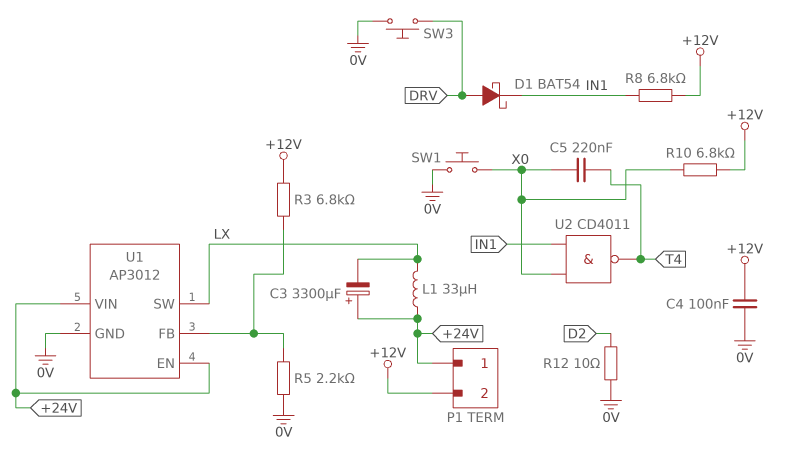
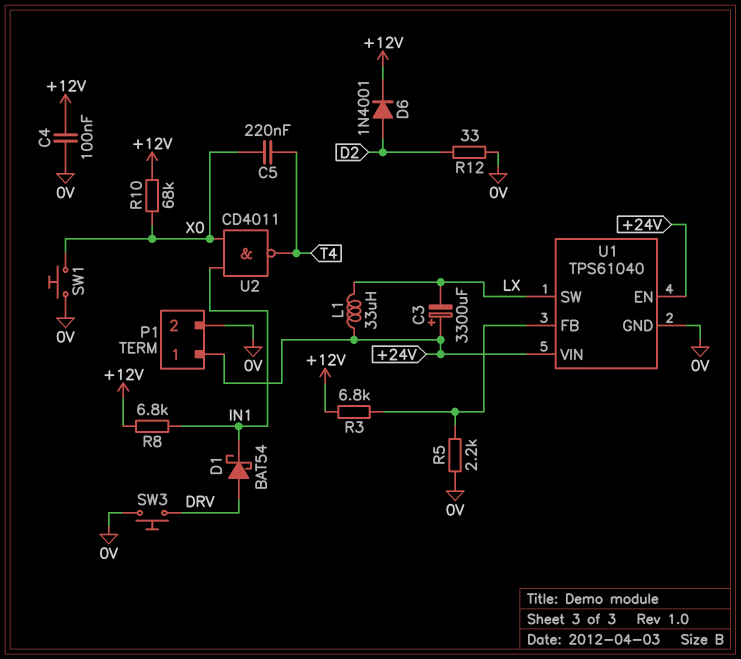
D6: none -> diode 1N4001 (A D2, K +12V)
P1 pin 2: +12V -> 0V
R10: 6.8k (+12V, X0) -> 68k (+12V, X0)
R12: 10 (0V, D2) -> 33 (0V, D2)
U1: AP3012 -> TPS61040

